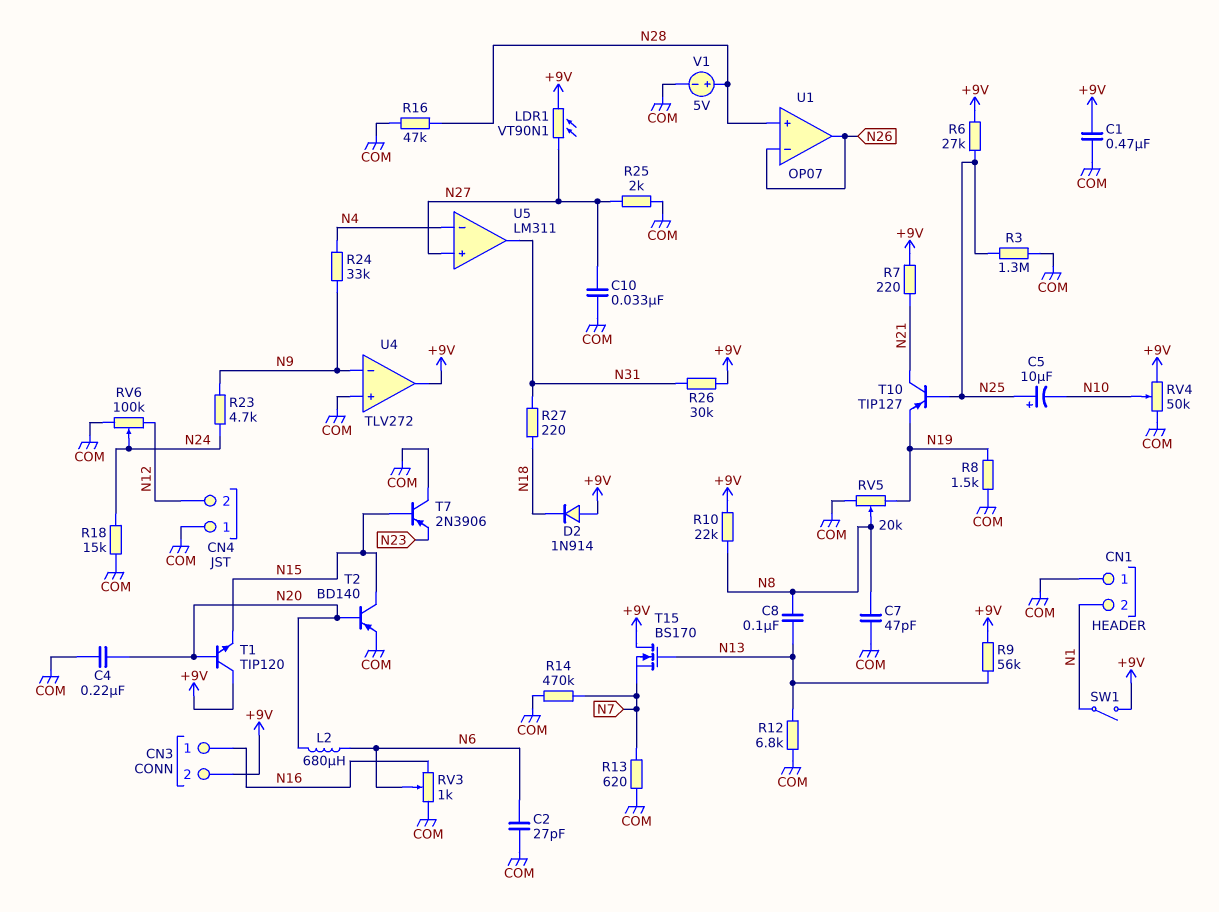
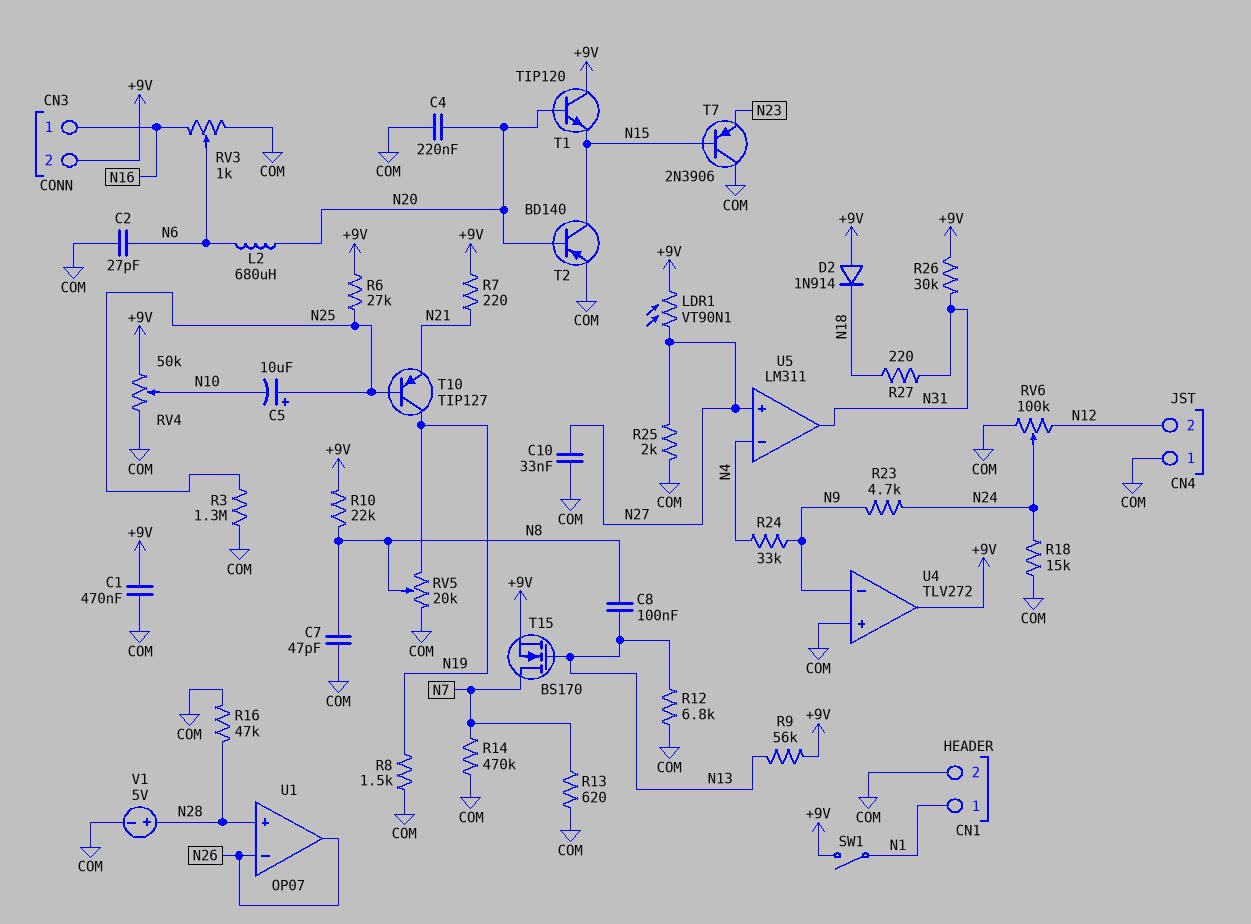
CN1 pin 1: COM -> N1
CN1 pin 2: N1 -> COM
T10: PNP TIP127 (B N25, C N21, E N19) -> PNP TIP127 (B N25, C N19, E N21)
T15: NMOS BS170 (G N13, D +9V, S N7) -> NMOS BS170 (G N13, D N7, S +9V)

